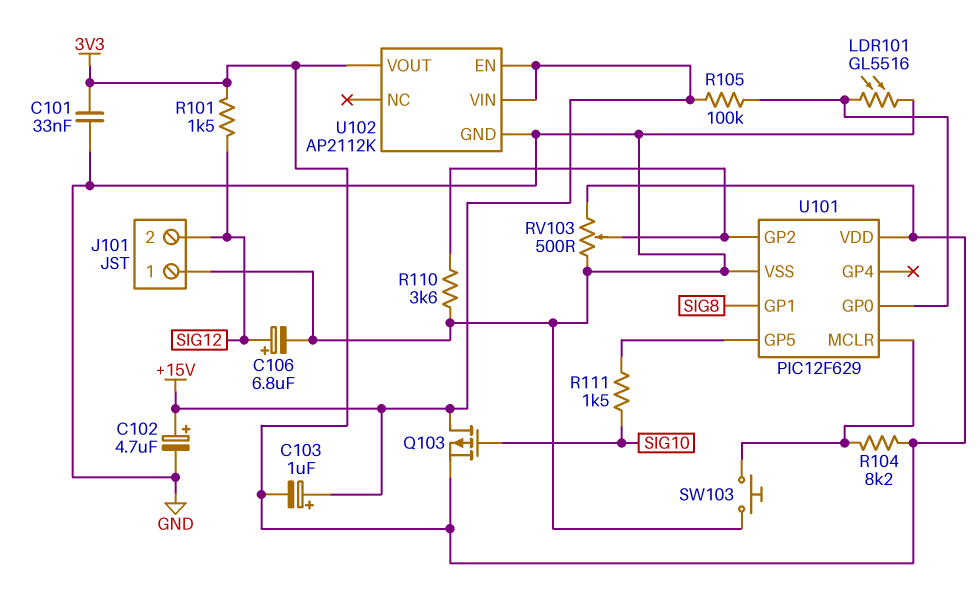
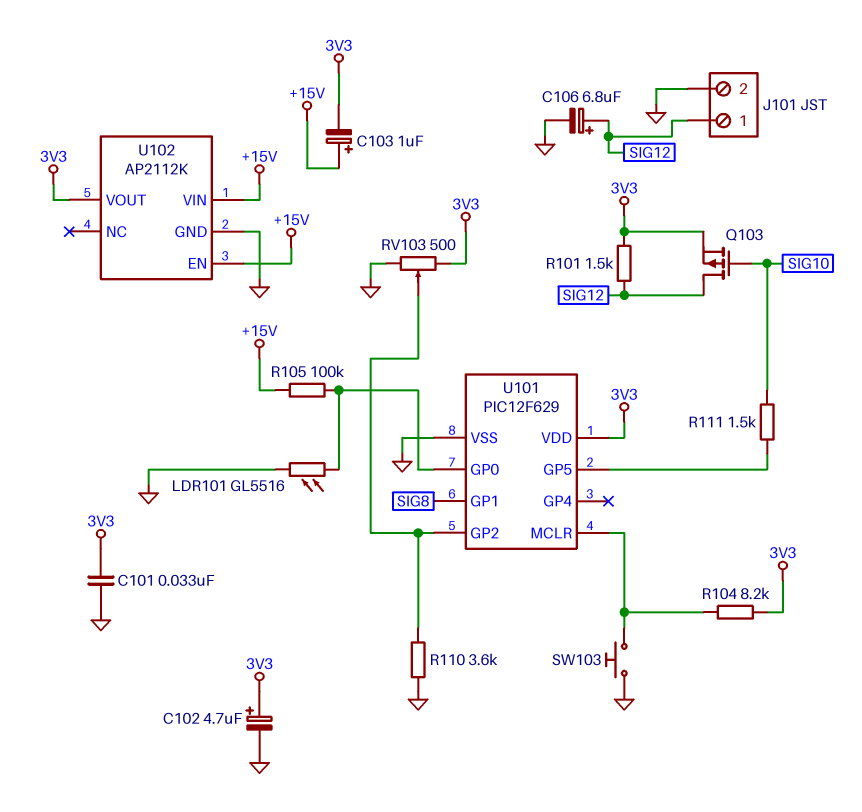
C102: 4.7uF (plus +15V, minus GND) -> 4.7uF (plus 3V3, minus GND)
J101 pin 1: GND -> SIG12
J101 pin 2: SIG12 -> GND
Q103: PMOS (G SIG10, D +15V, S 3V3) -> PMOS (G SIG10, D SIG12, S 3V3)

